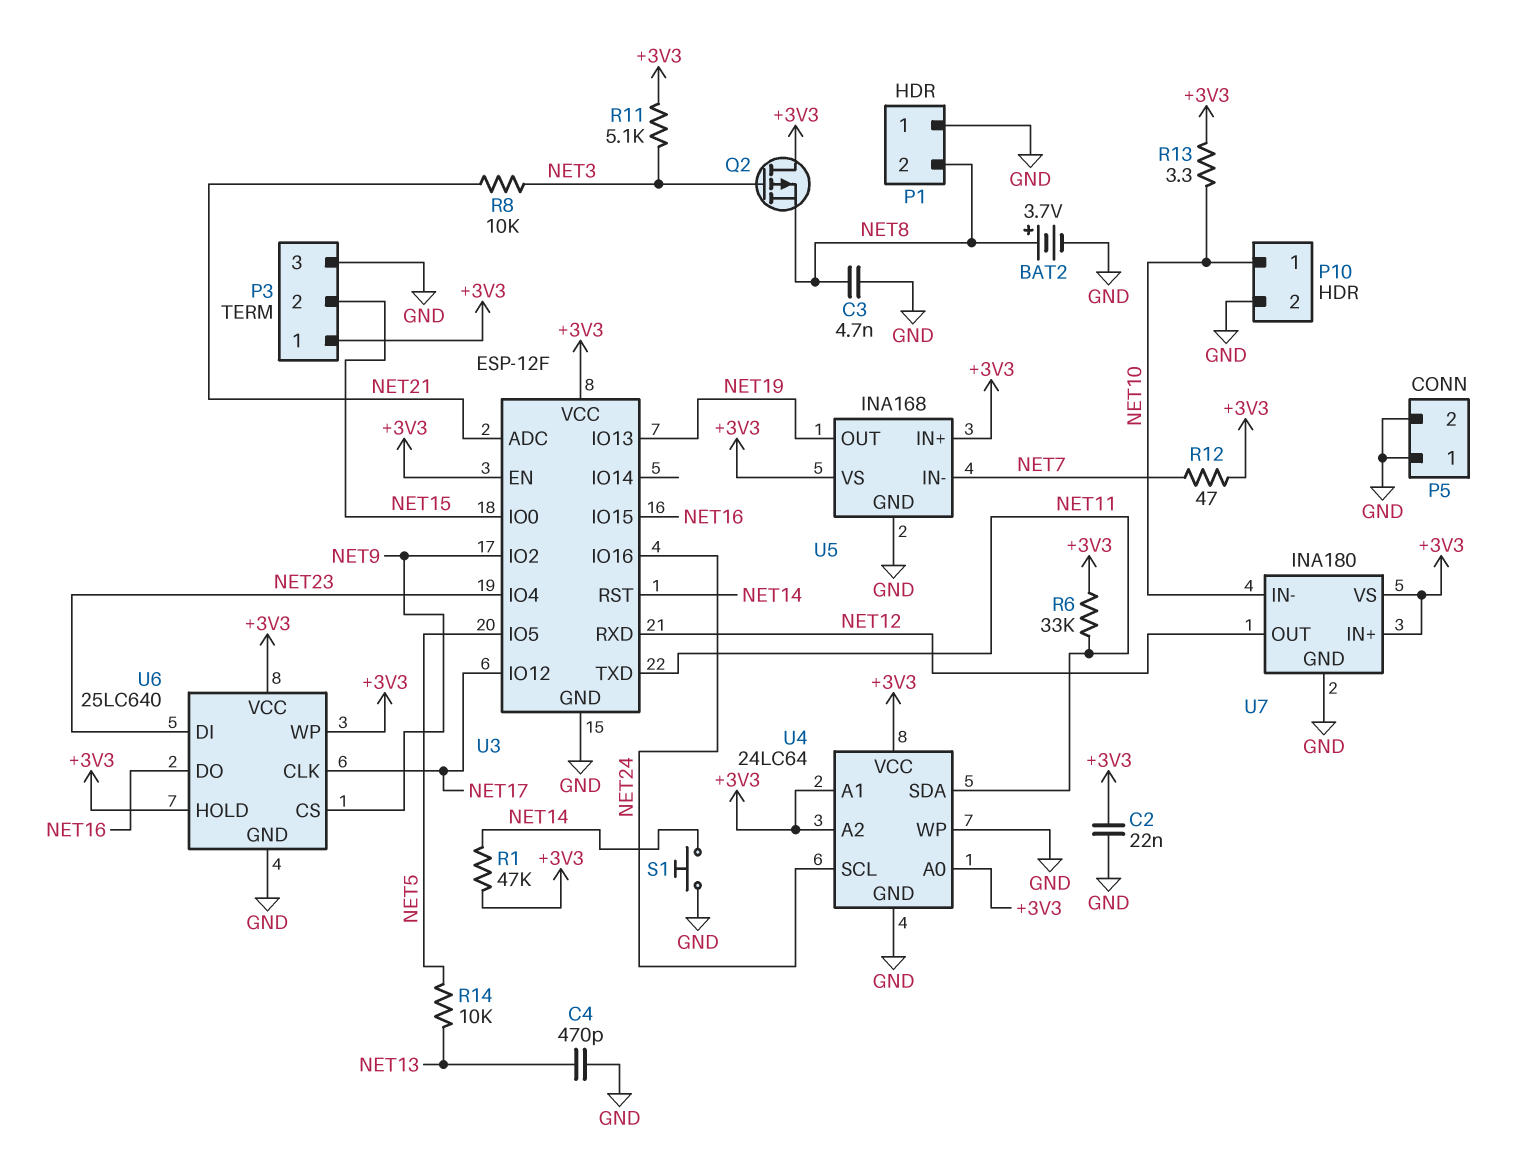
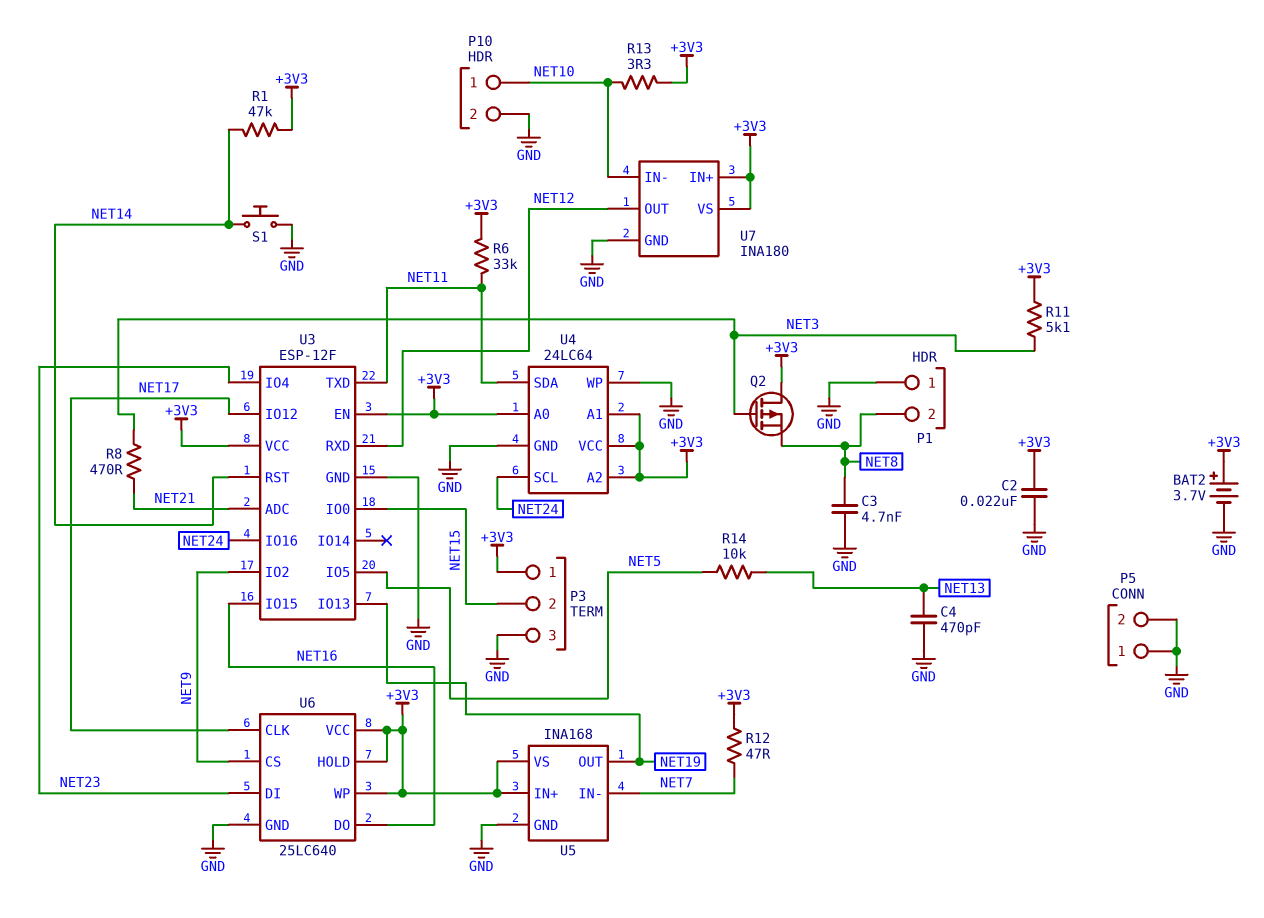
BAT2: 3.7V (plus NET8, minus GND) -> 3.7V (plus +3V3, minus GND)
R8: 10k (NET3, NET21) -> 470 (NET3, NET21)

